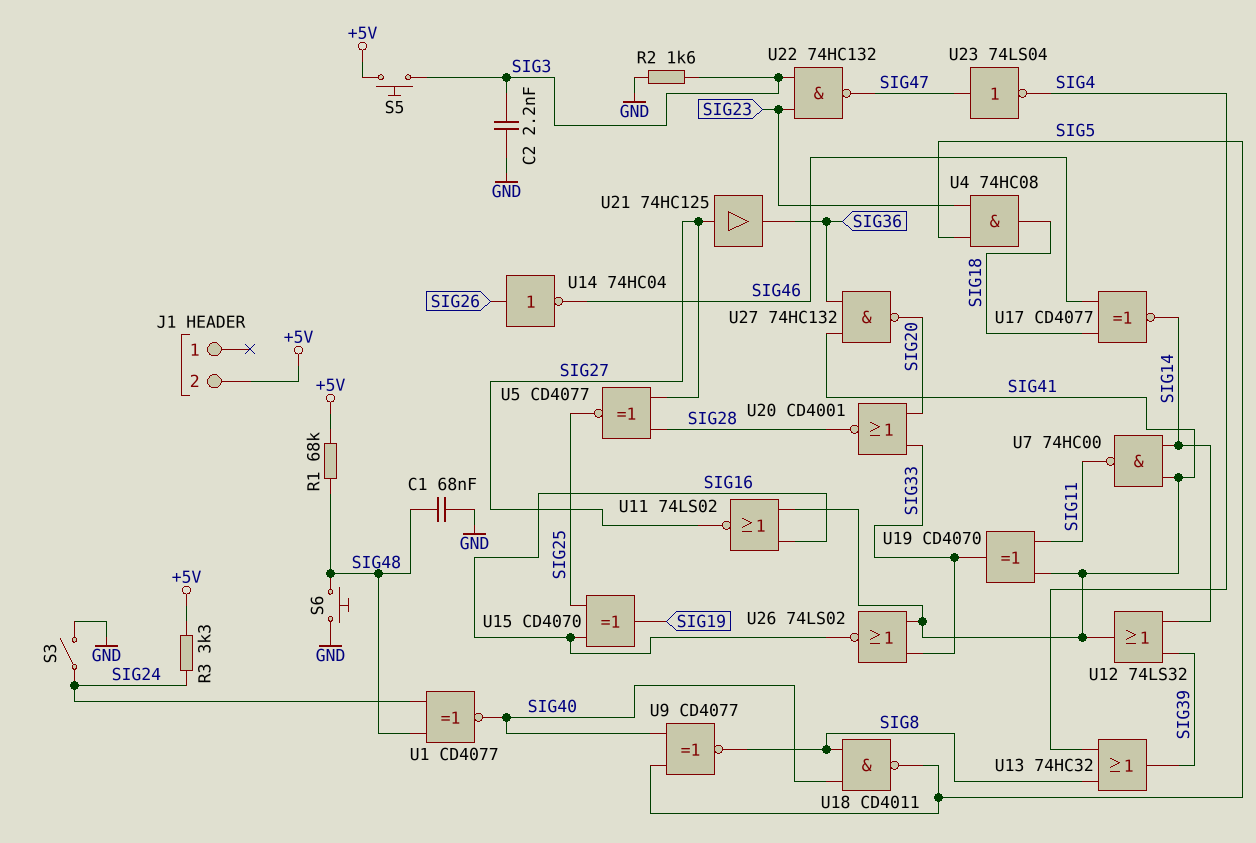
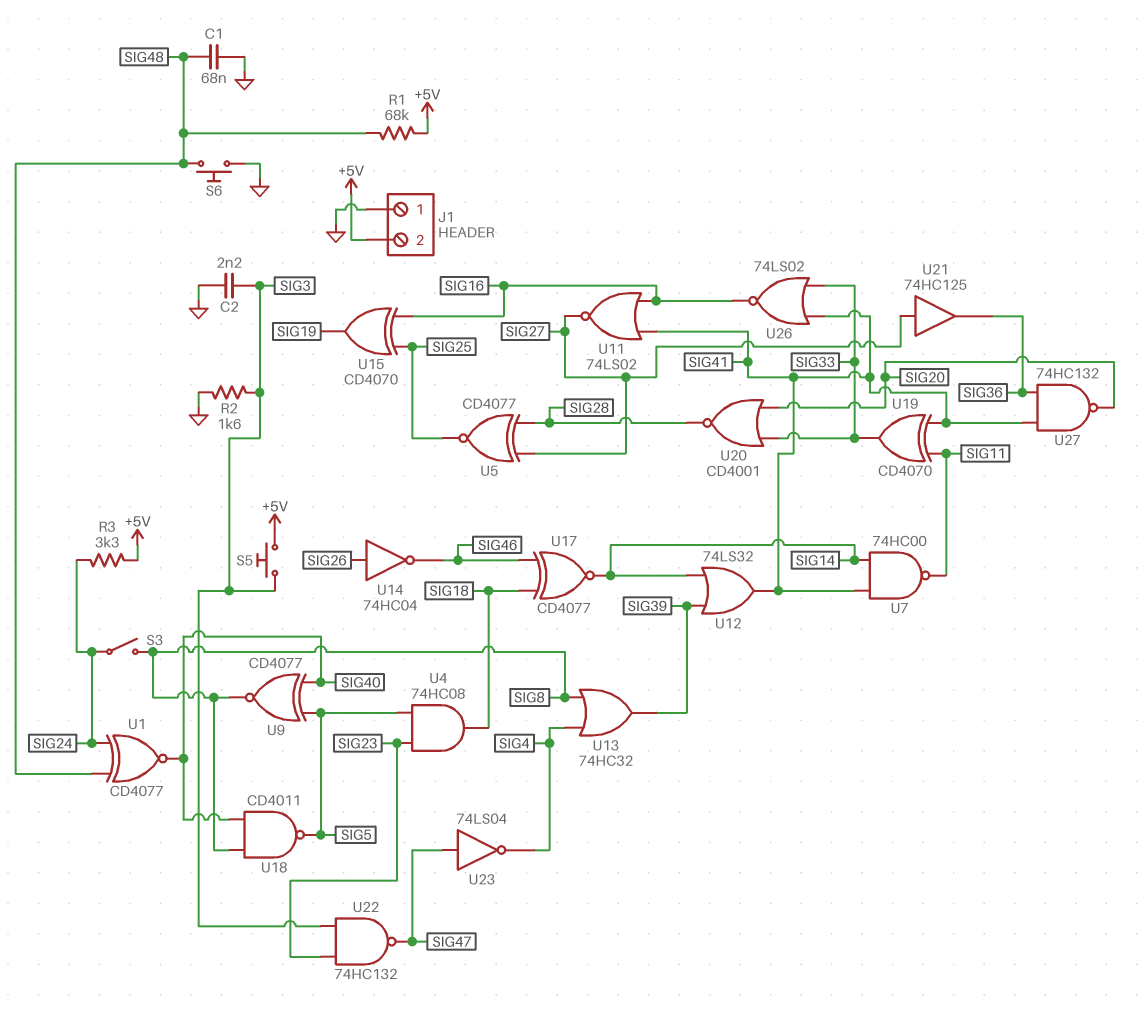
J1 pin 1: none -> GND
S3: switch (GND, SIG24) -> switch (SIG8, SIG24)

